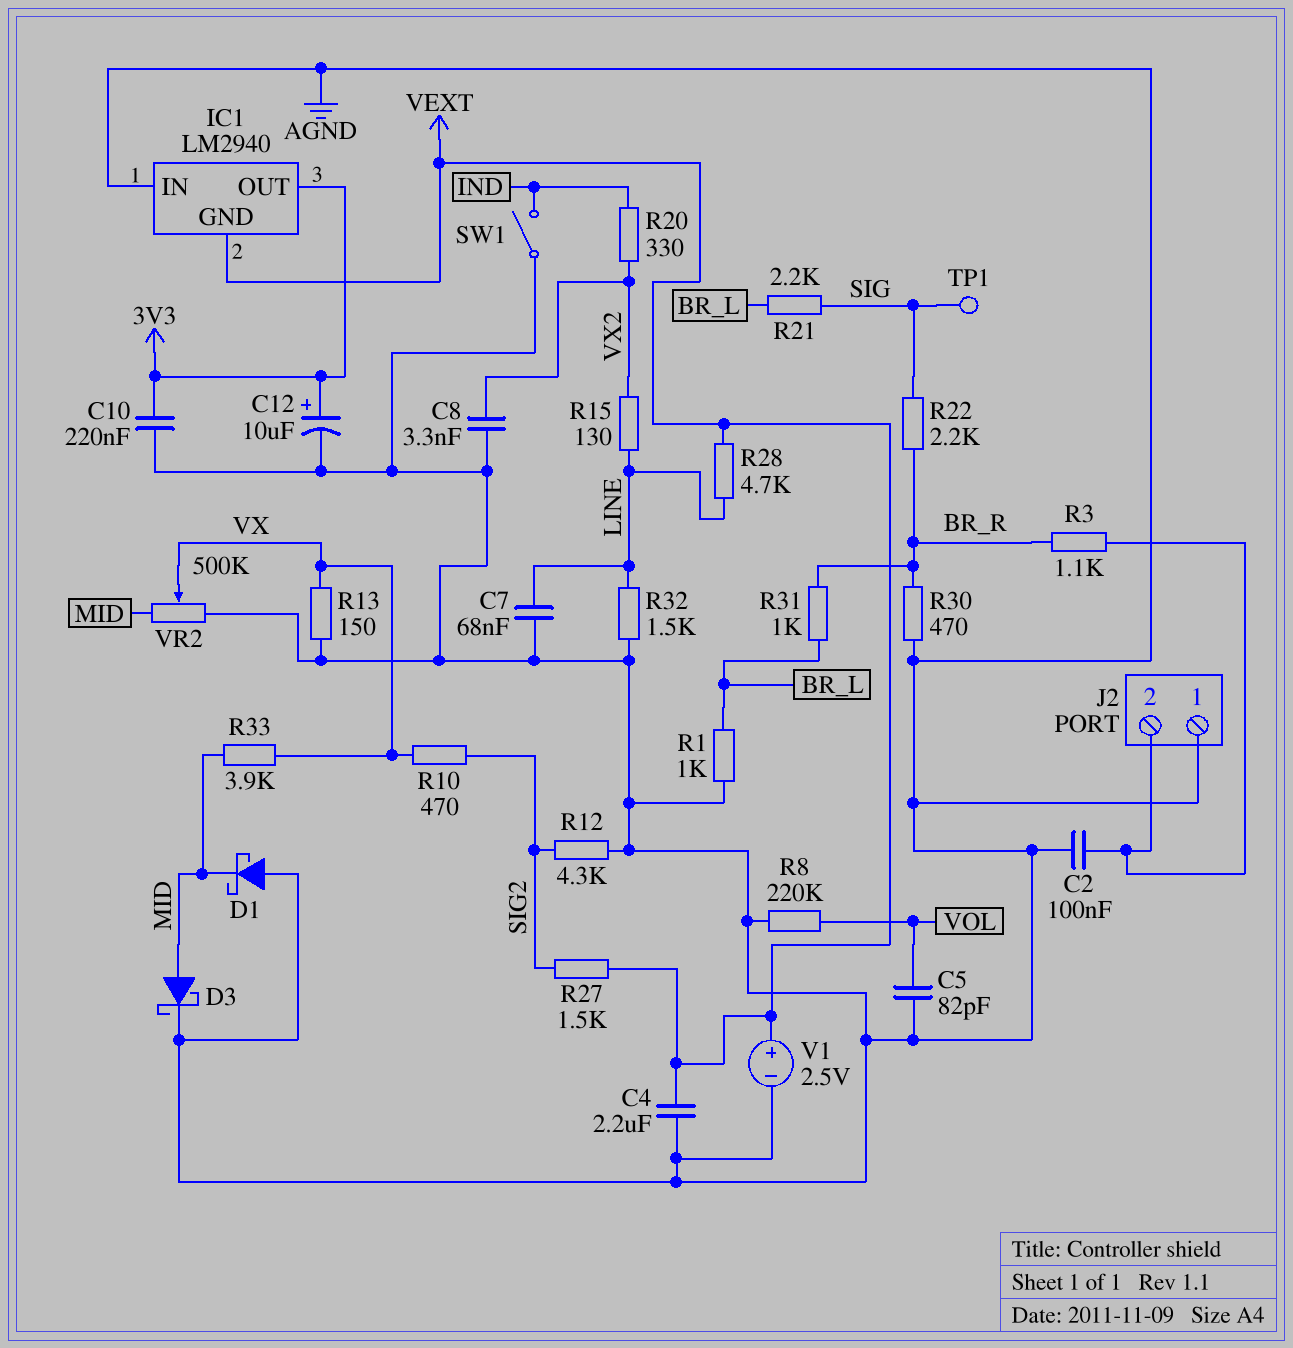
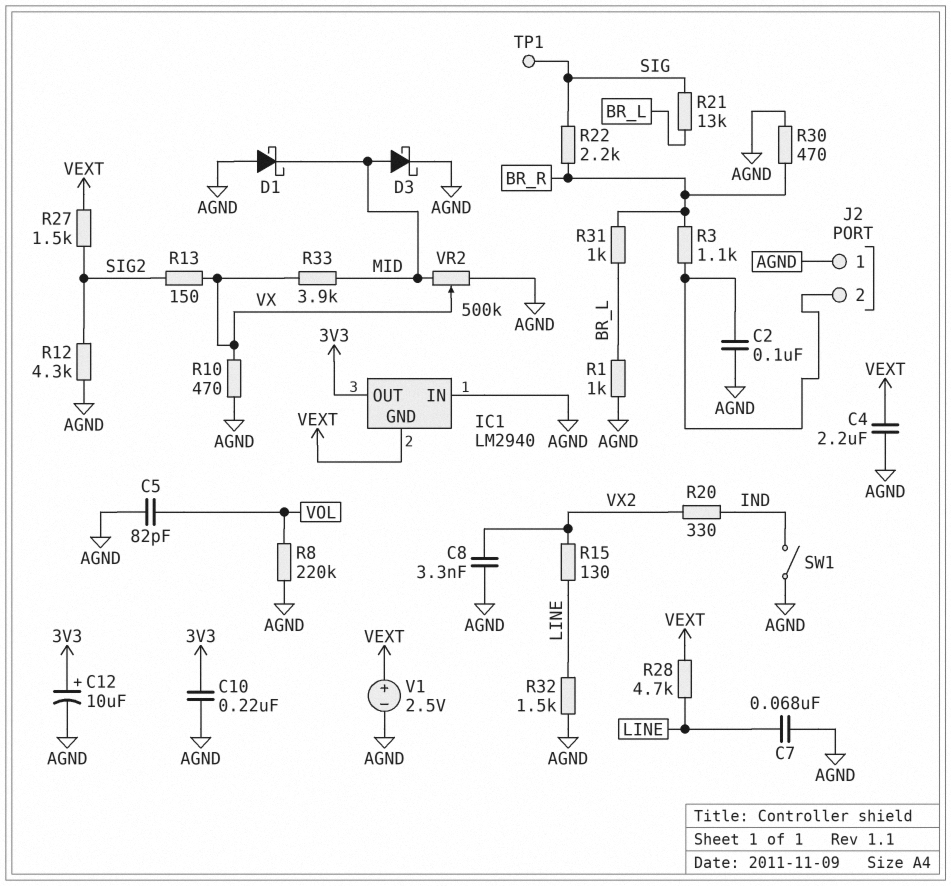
R10: 470 (SIG2, VX) -> 470 (AGND, VX)
R13: 150 (AGND, VX) -> 150 (SIG2, VX)
R21: 2.2k (BR_L, SIG) -> 13k (BR_L, SIG)

